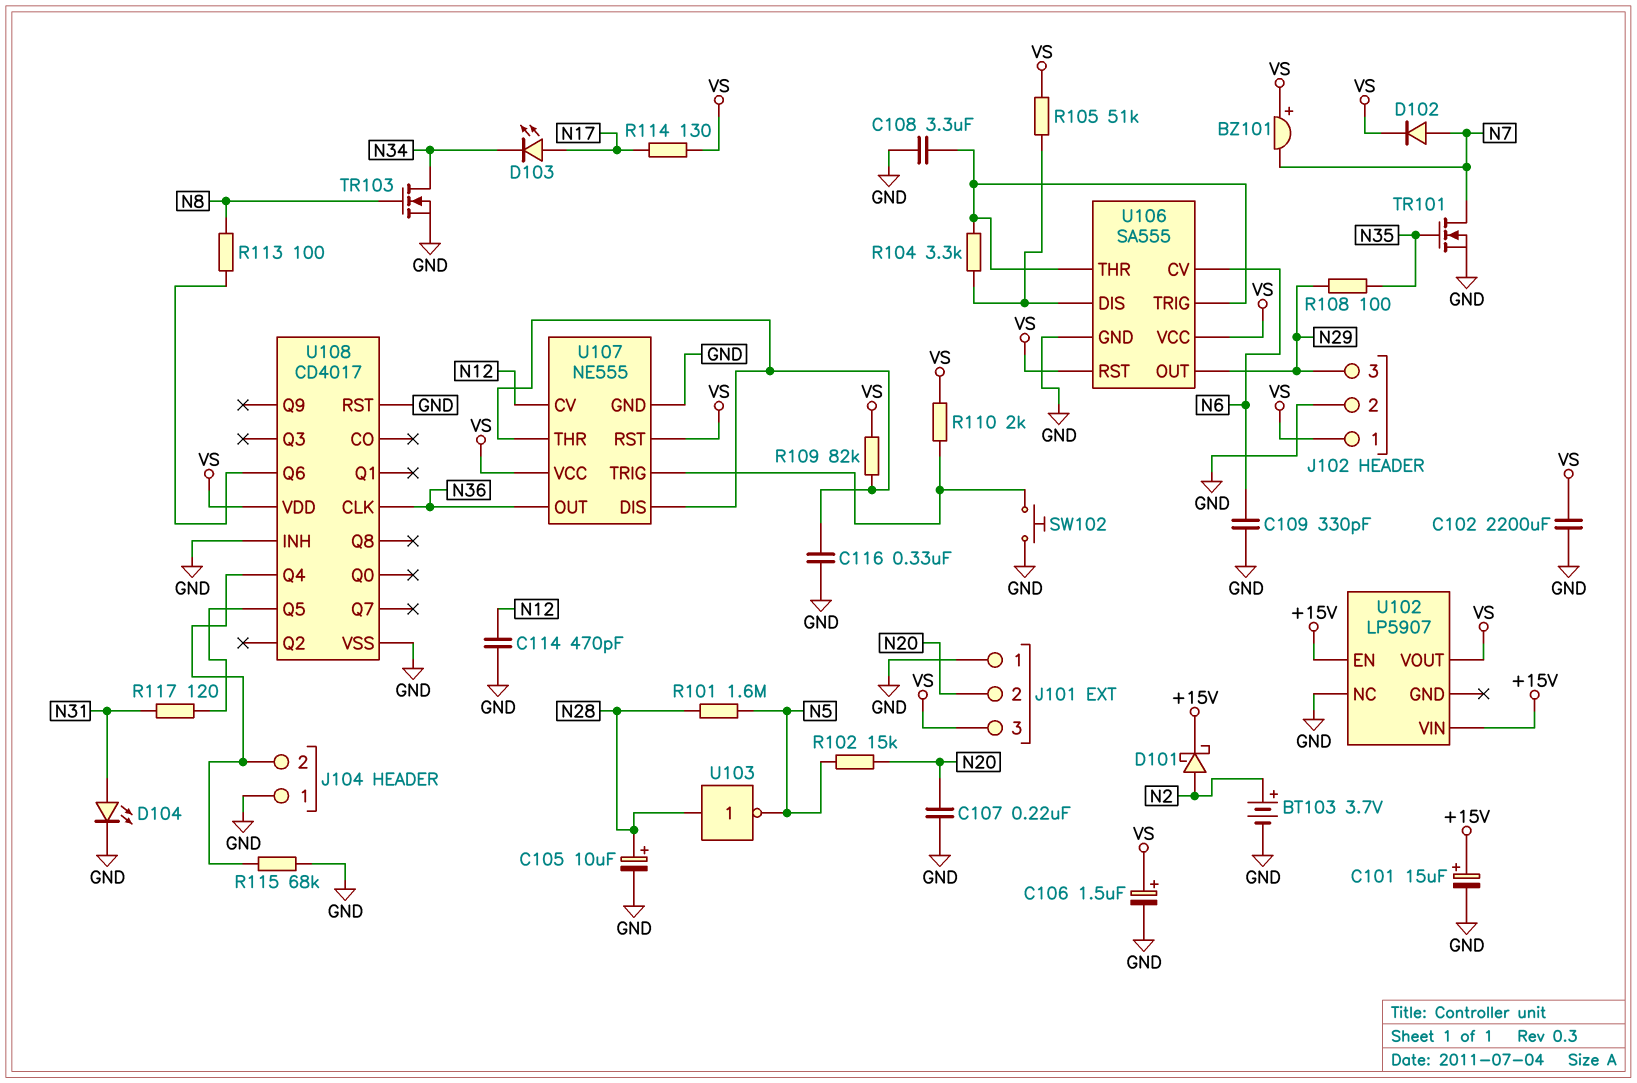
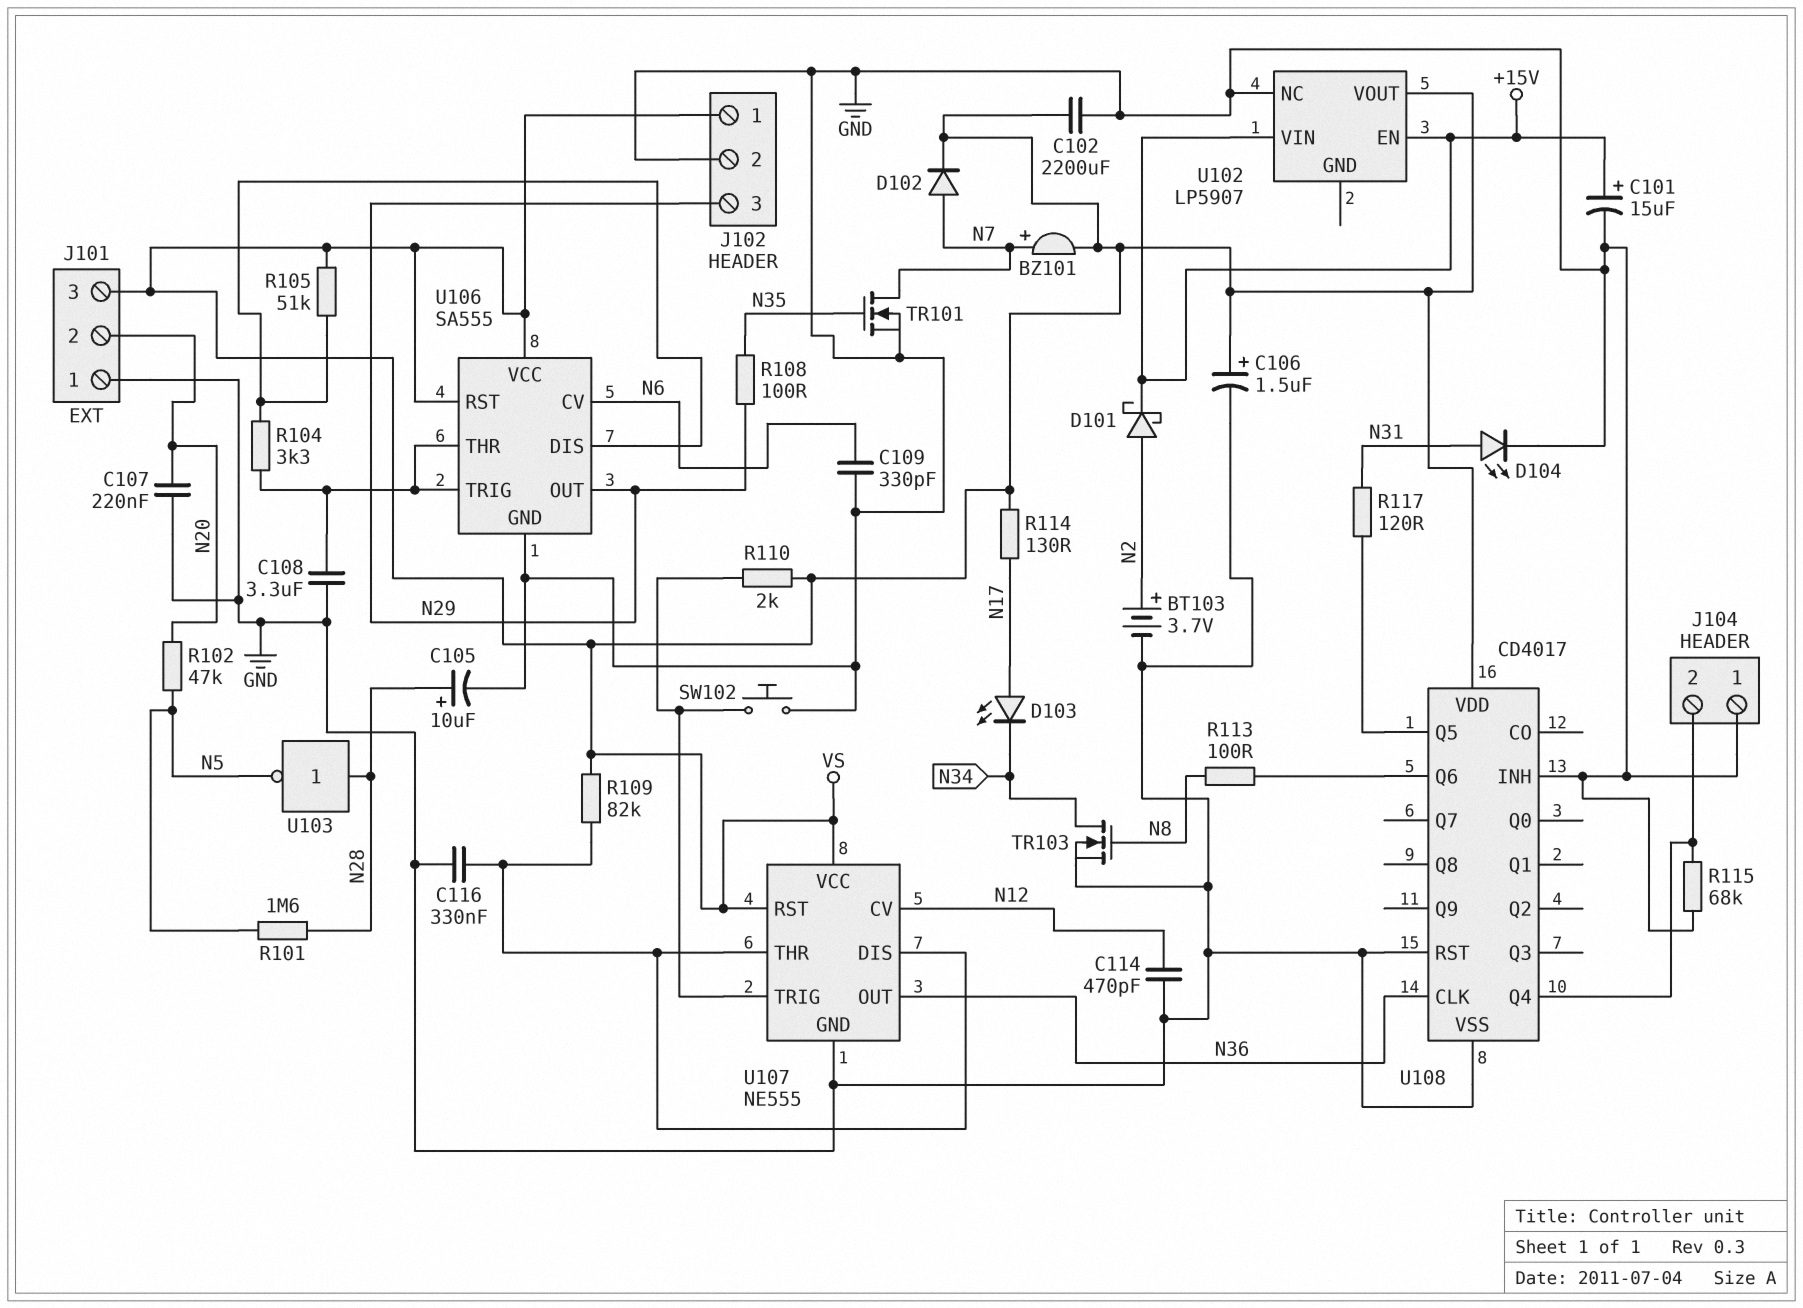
BZ101: buzzer (plus VS, minus N7) -> buzzer (plus N7, minus VS)
R102: 15k (N5, N20) -> 47k (N5, N20)

